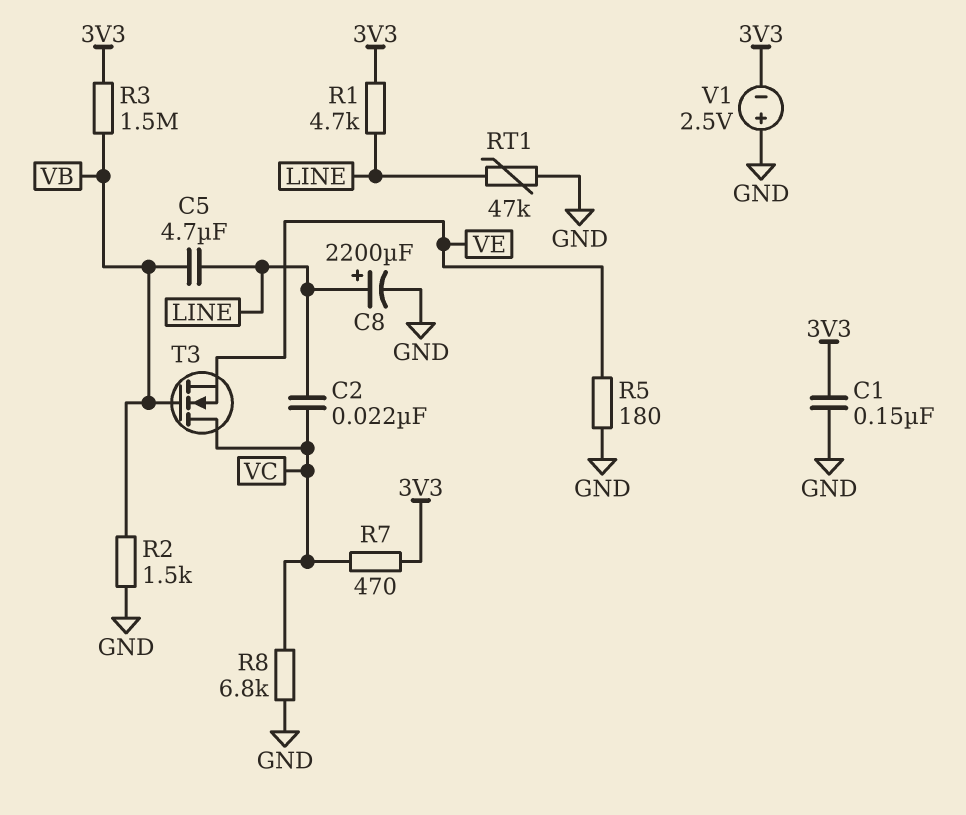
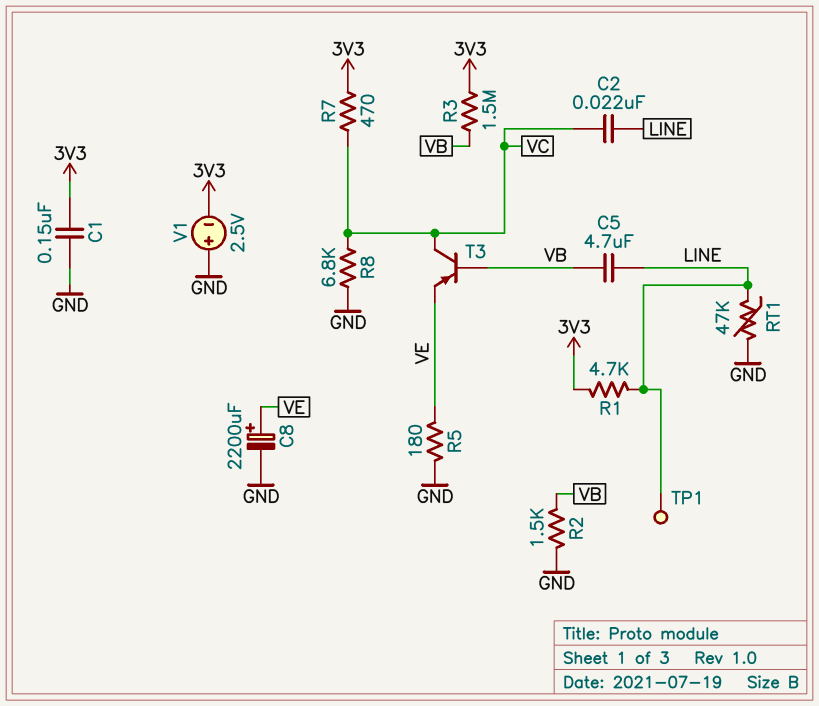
C8: 2200uF (plus LINE, minus GND) -> 2200uF (plus VE, minus GND)
T3: NMOS (G VB, D VC, S VE) -> PNP (B VB, C VC, E VE)
TP1: none -> test point (LINE)

